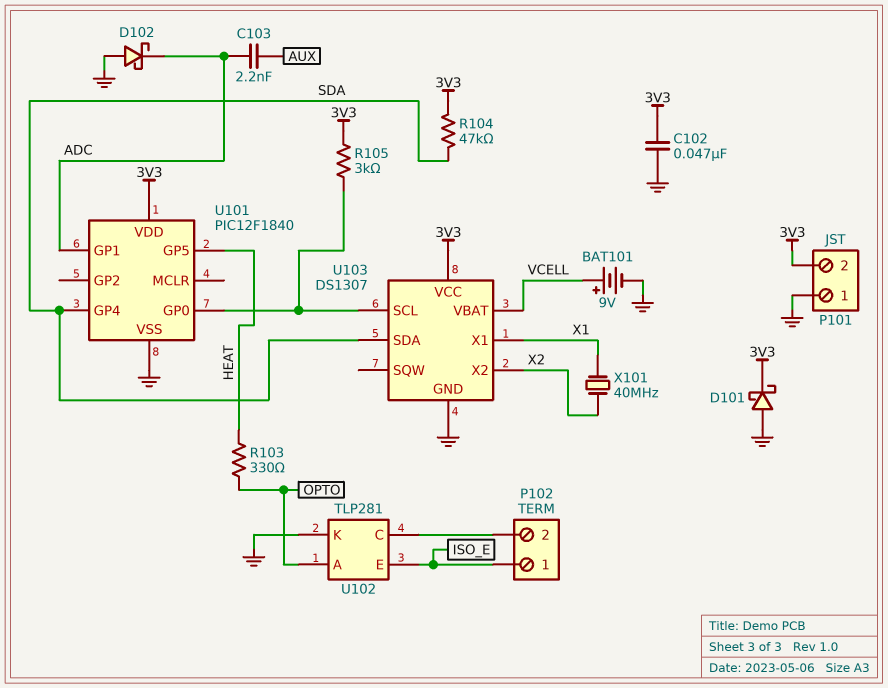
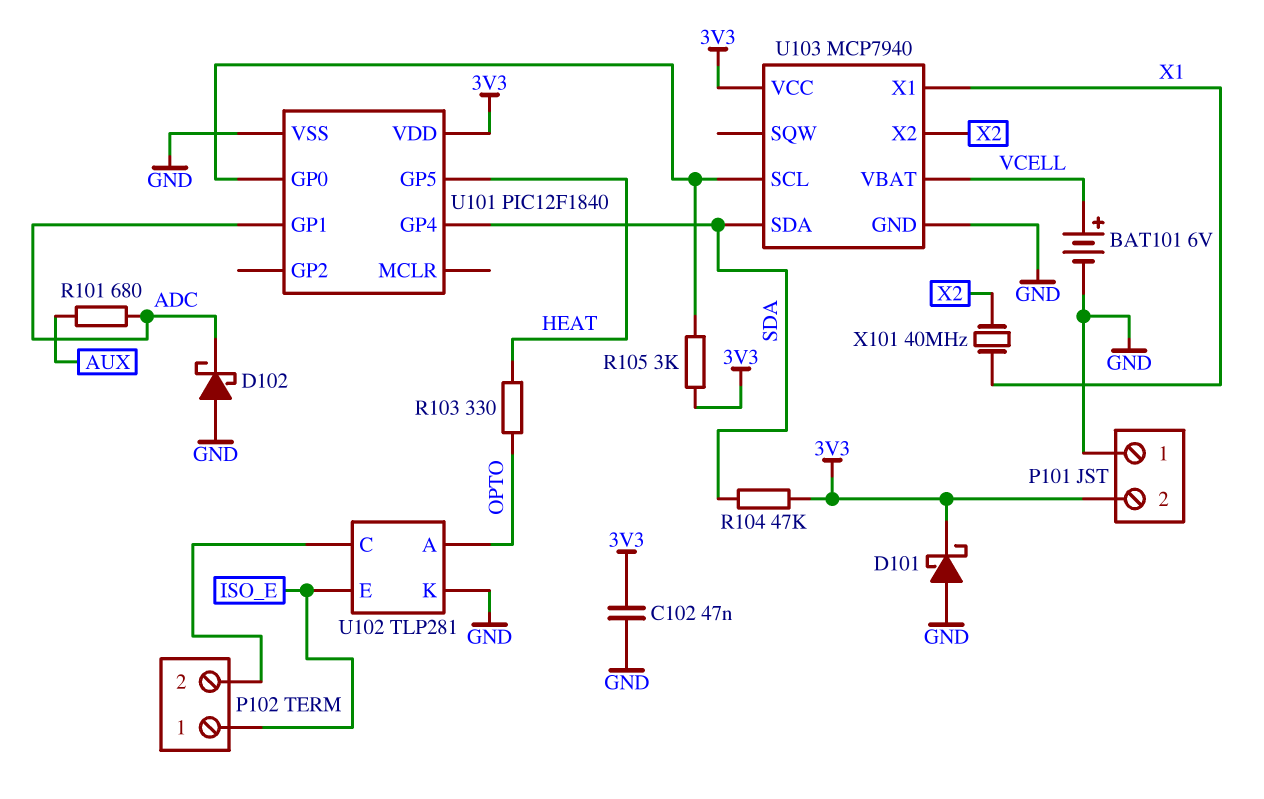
BAT101: 9V (plus VCELL, minus GND) -> 6V (plus VCELL, minus GND)
C103: 2.2nF (ADC, AUX) -> none
R101: none -> 680 (ADC, AUX)
U103: DS1307 -> MCP7940

